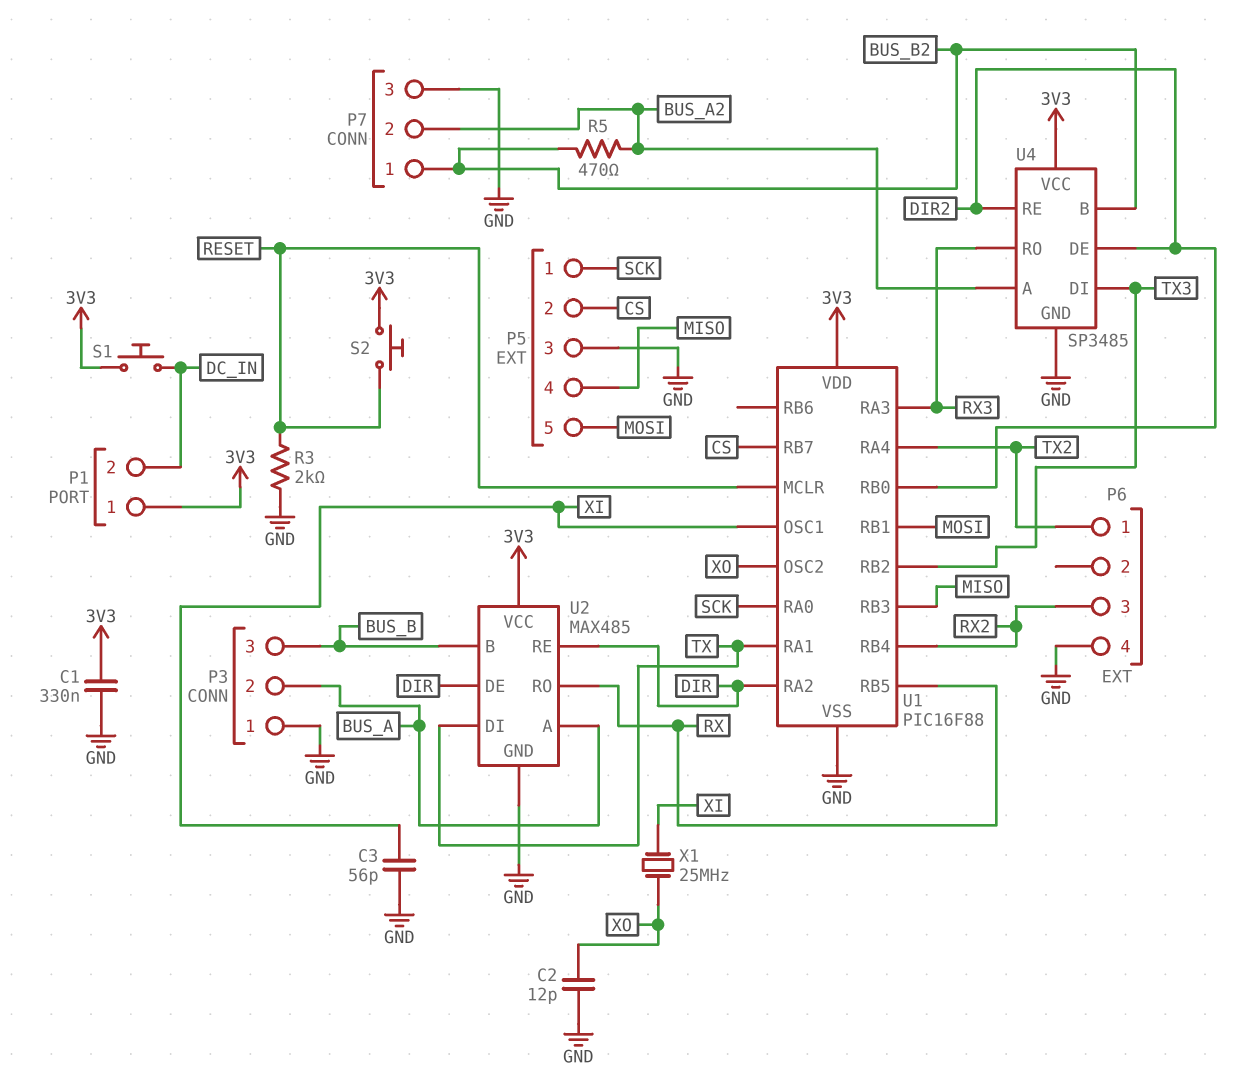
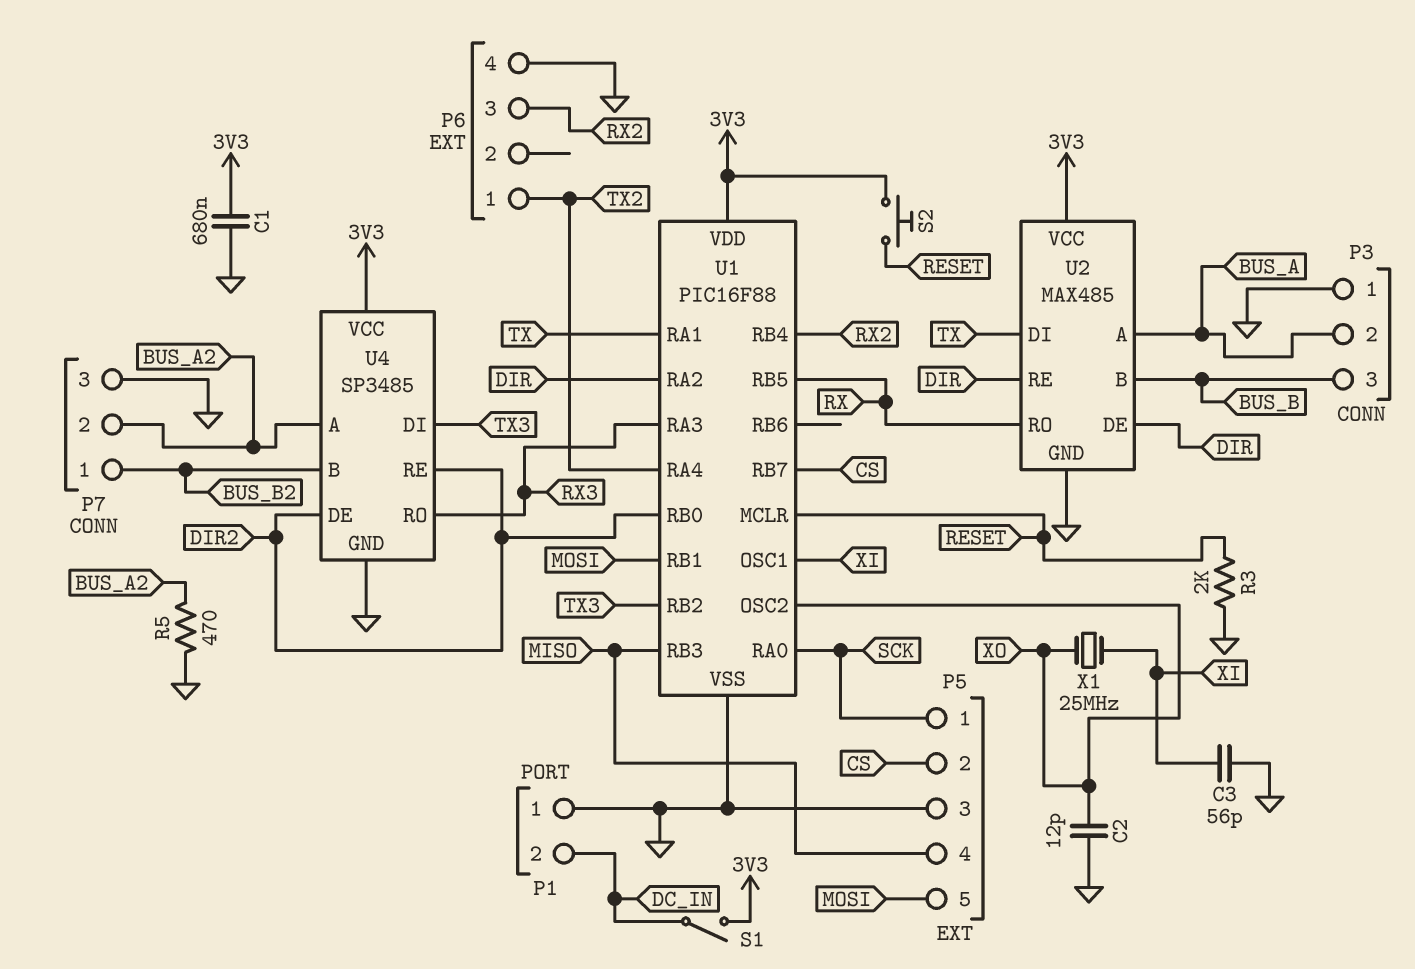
C1: 330nF (3V3, GND) -> 680nF (3V3, GND)
P1 pin 1: 3V3 -> GND
R5: 470 (BUS_A2, BUS_B2) -> 470 (BUS_A2, GND)
S1: button (3V3, DC_IN) -> switch (3V3, DC_IN)

